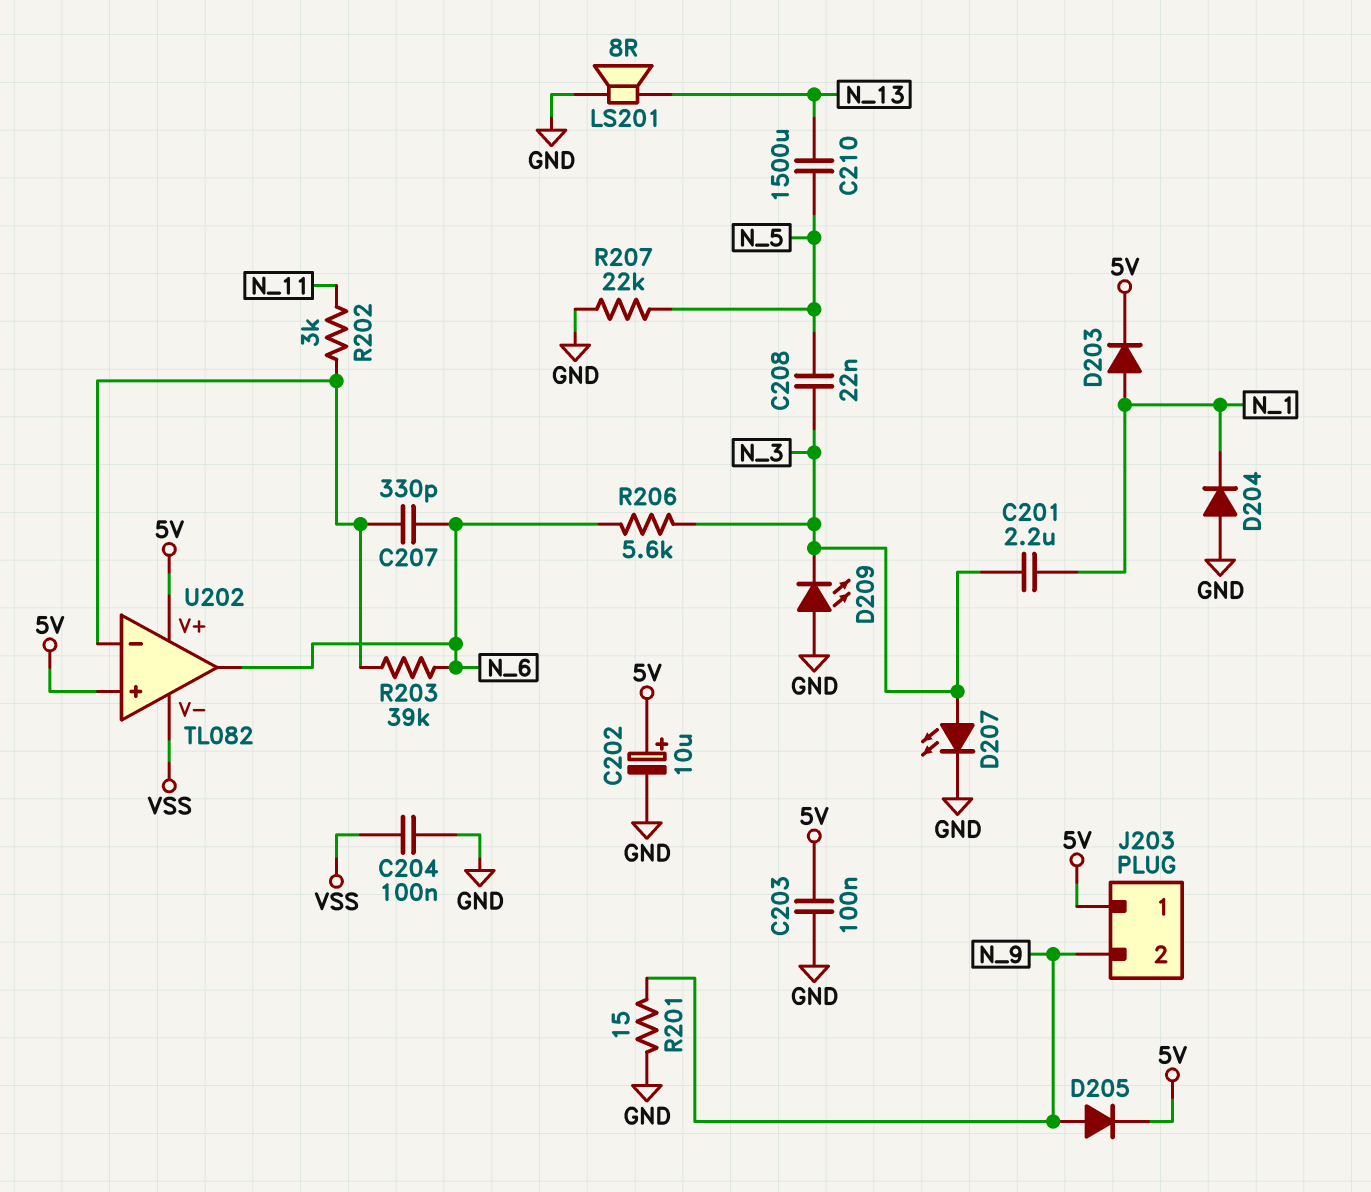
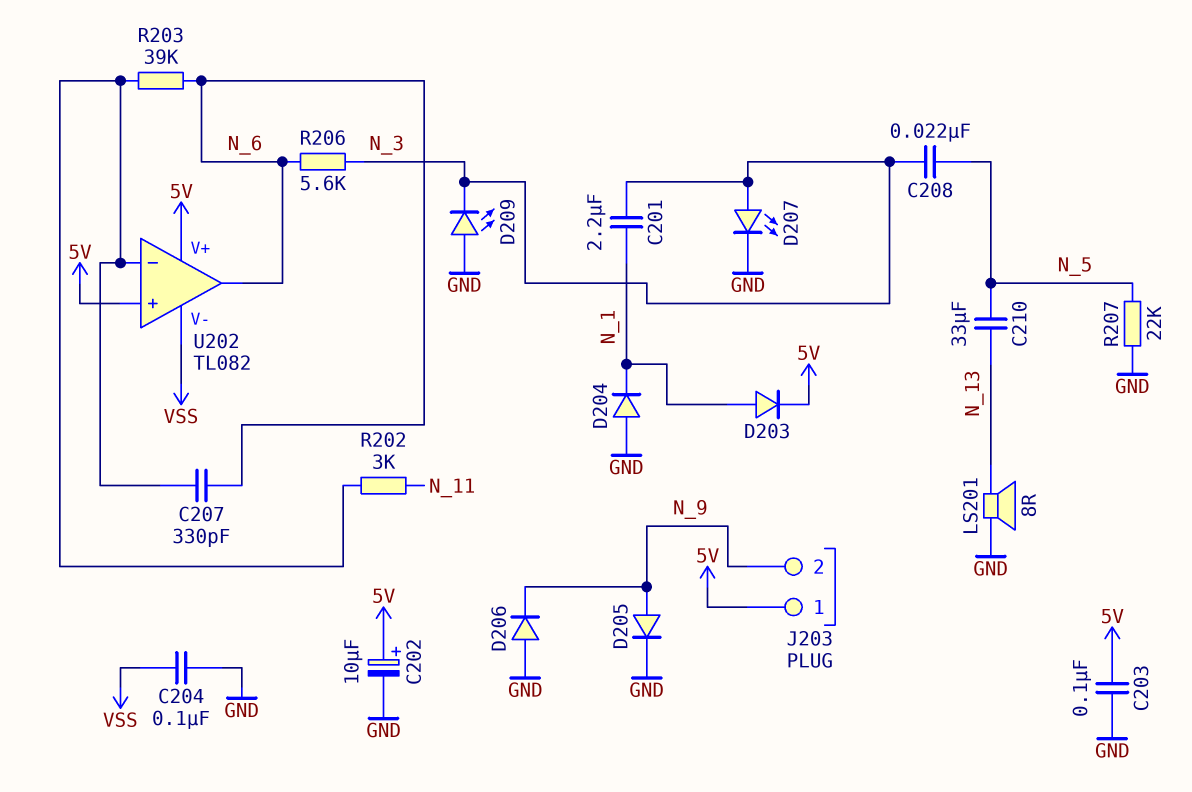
C210: 1500uF (N_5, N_13) -> 33uF (N_5, N_13)
D205: diode (A N_9, K 5V) -> diode (A N_9, K GND)
D206: none -> diode (A GND, K N_9)
R201: 15 (GND, N_9) -> none

